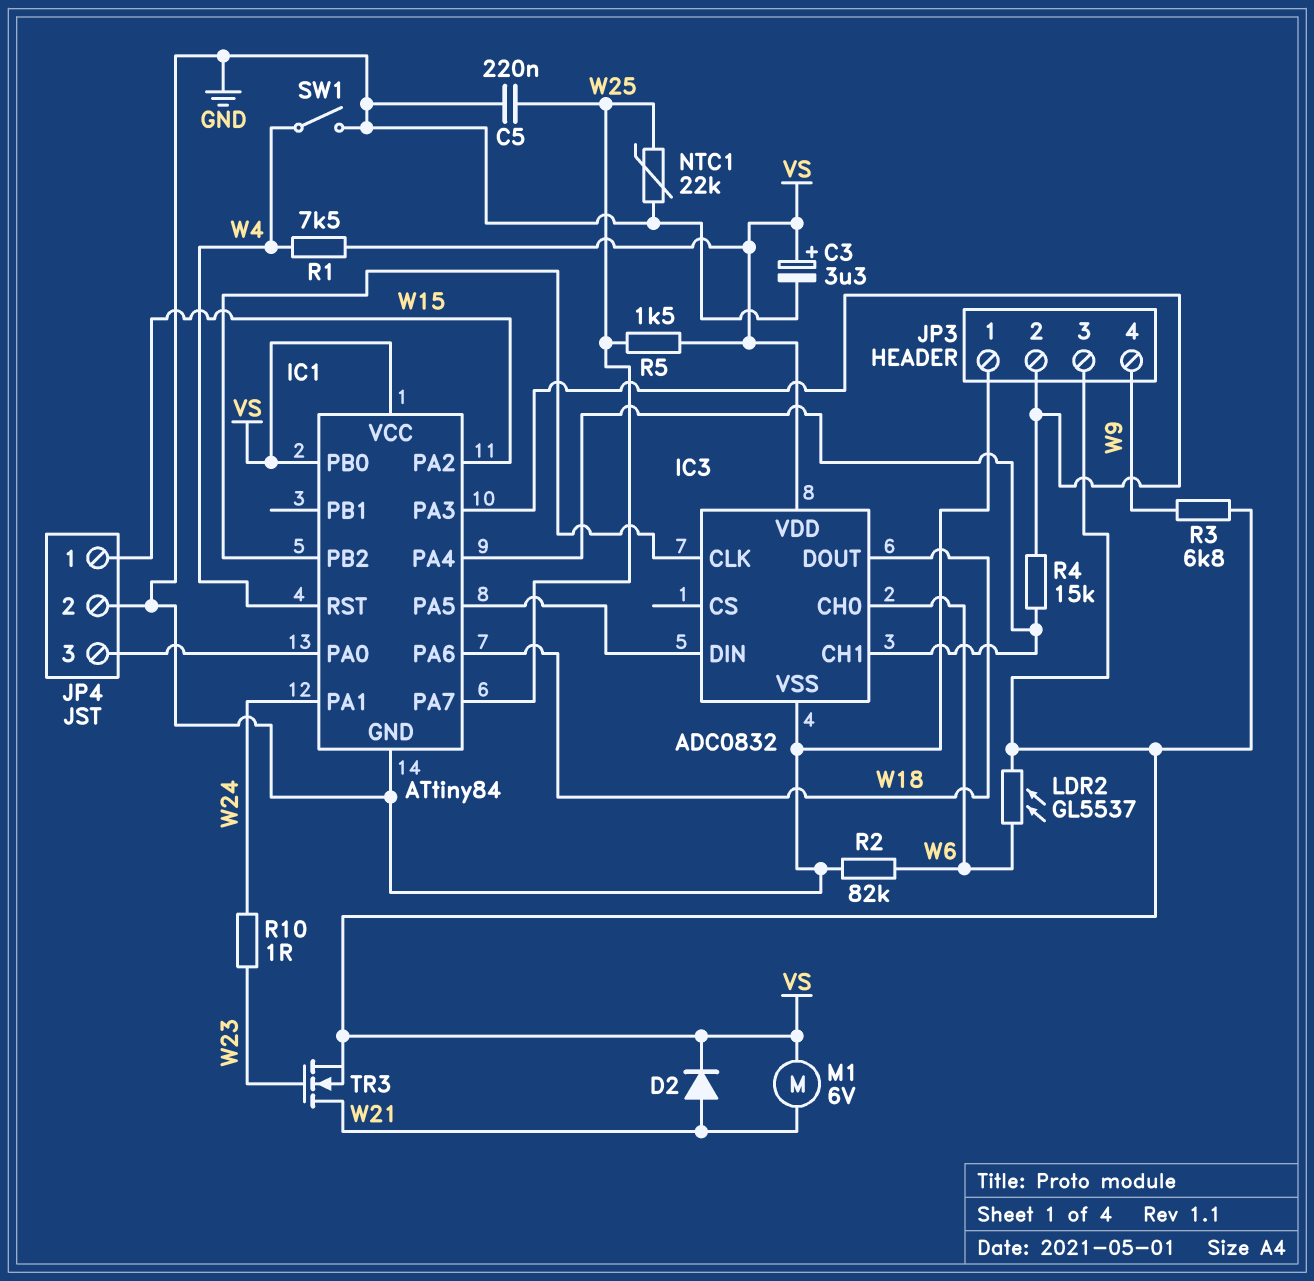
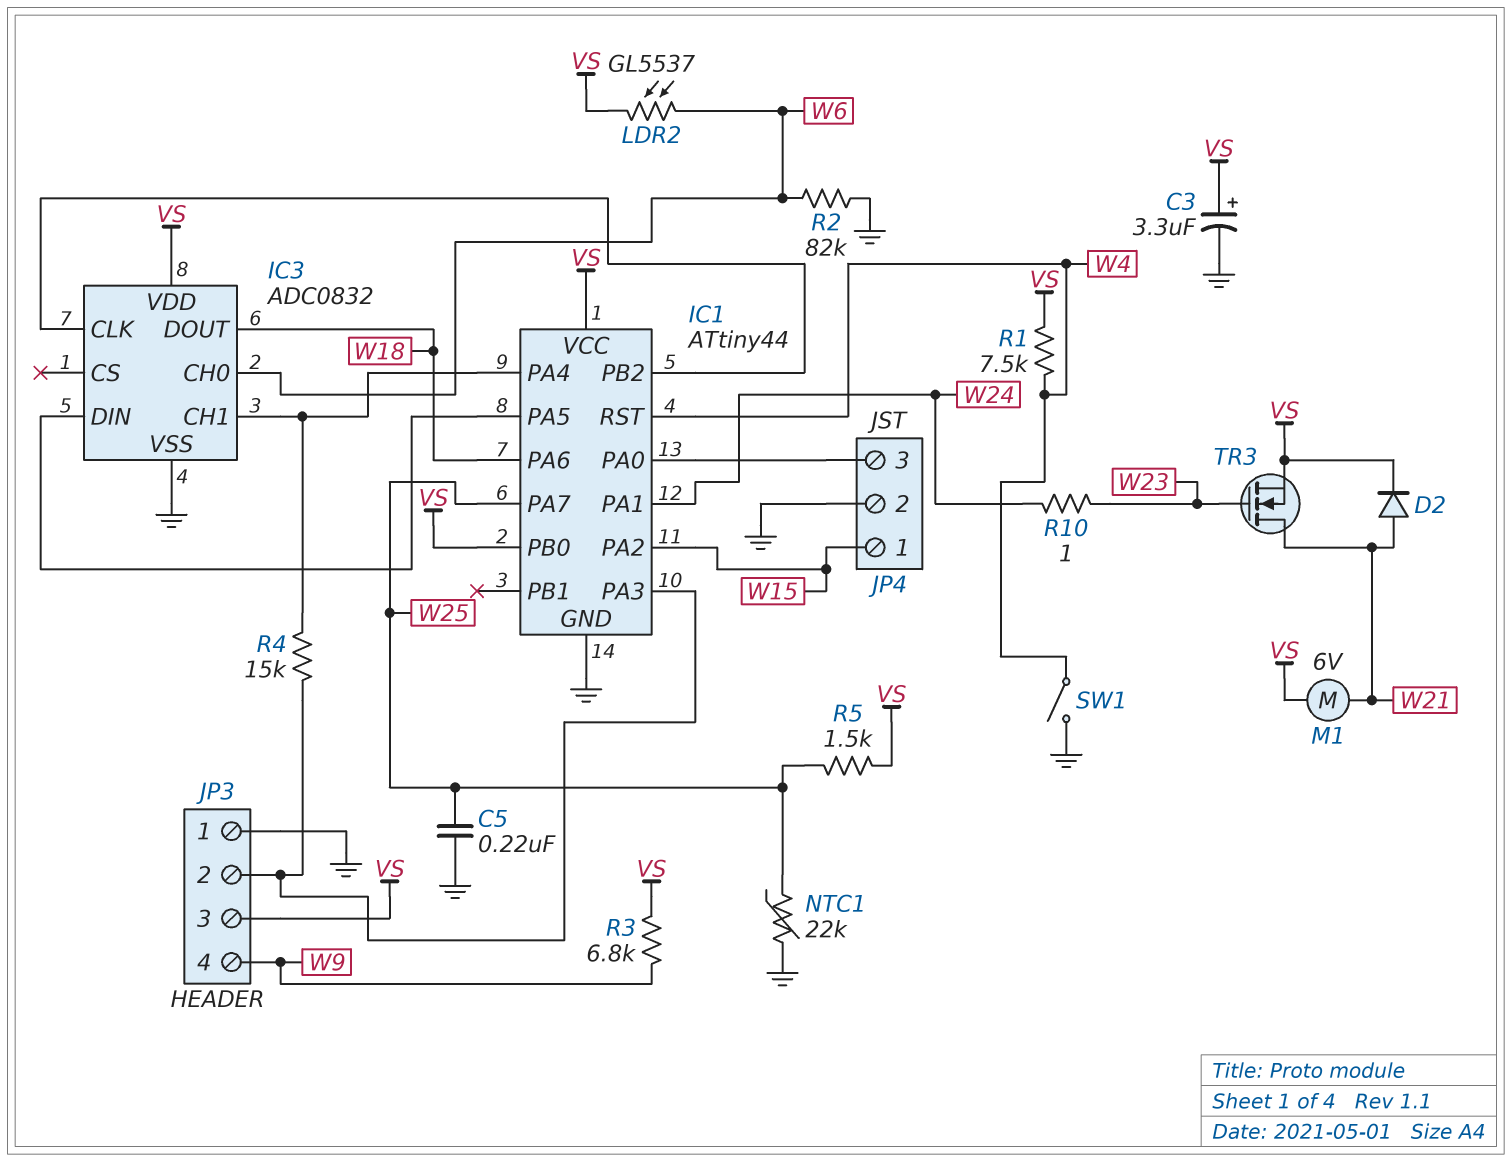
IC1: ATtiny84 -> ATtiny44

